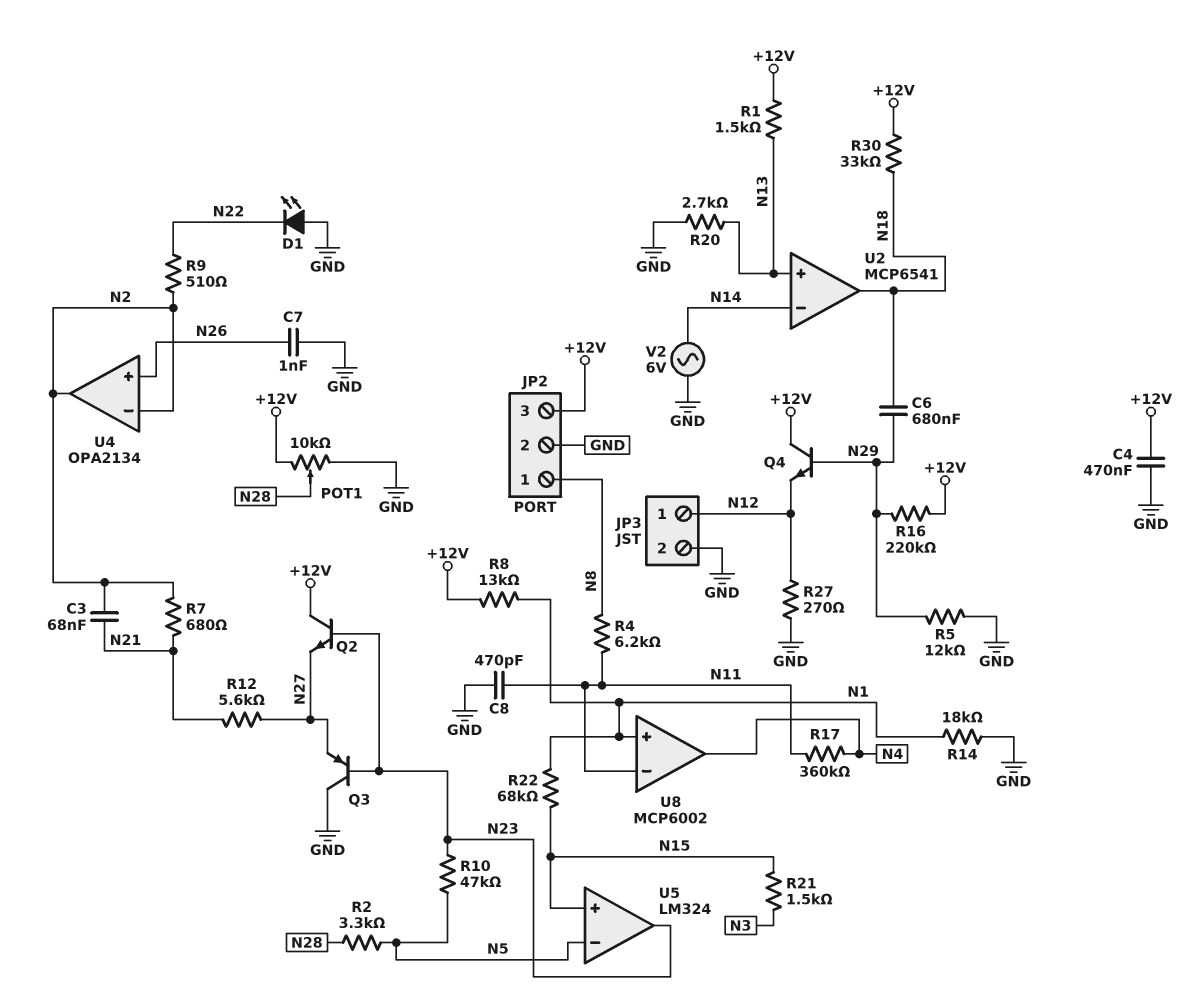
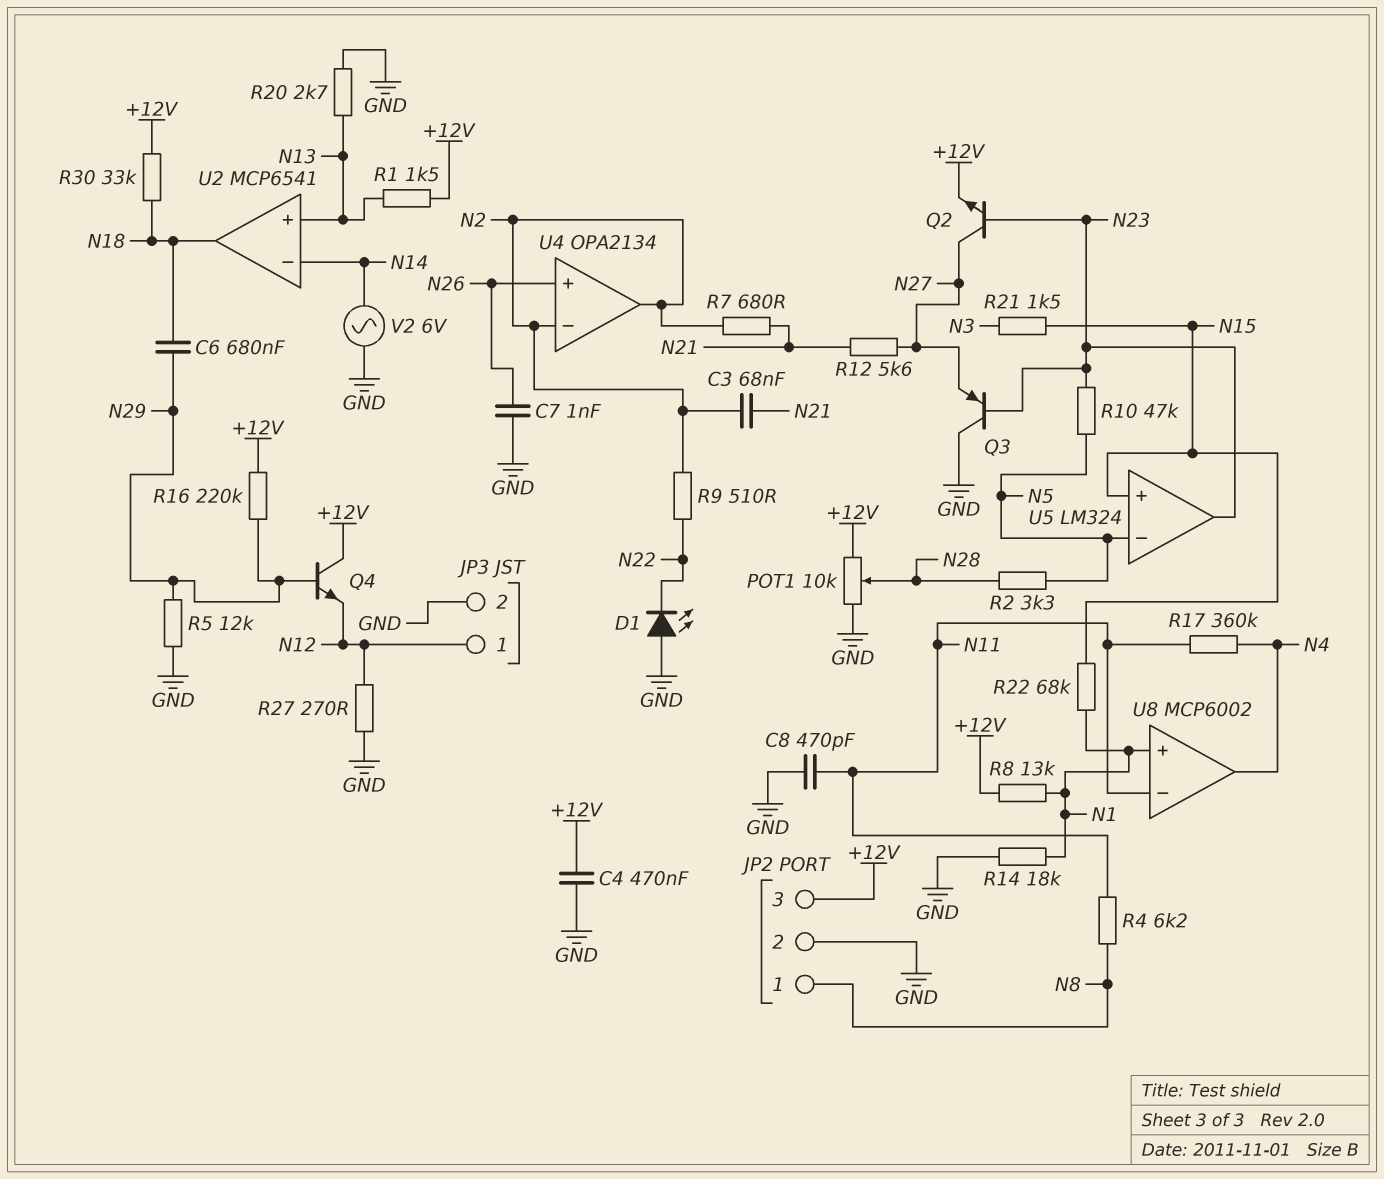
Q2: NPN (B N23, C +12V, E N27) -> NPN (B N23, C N27, E +12V)

